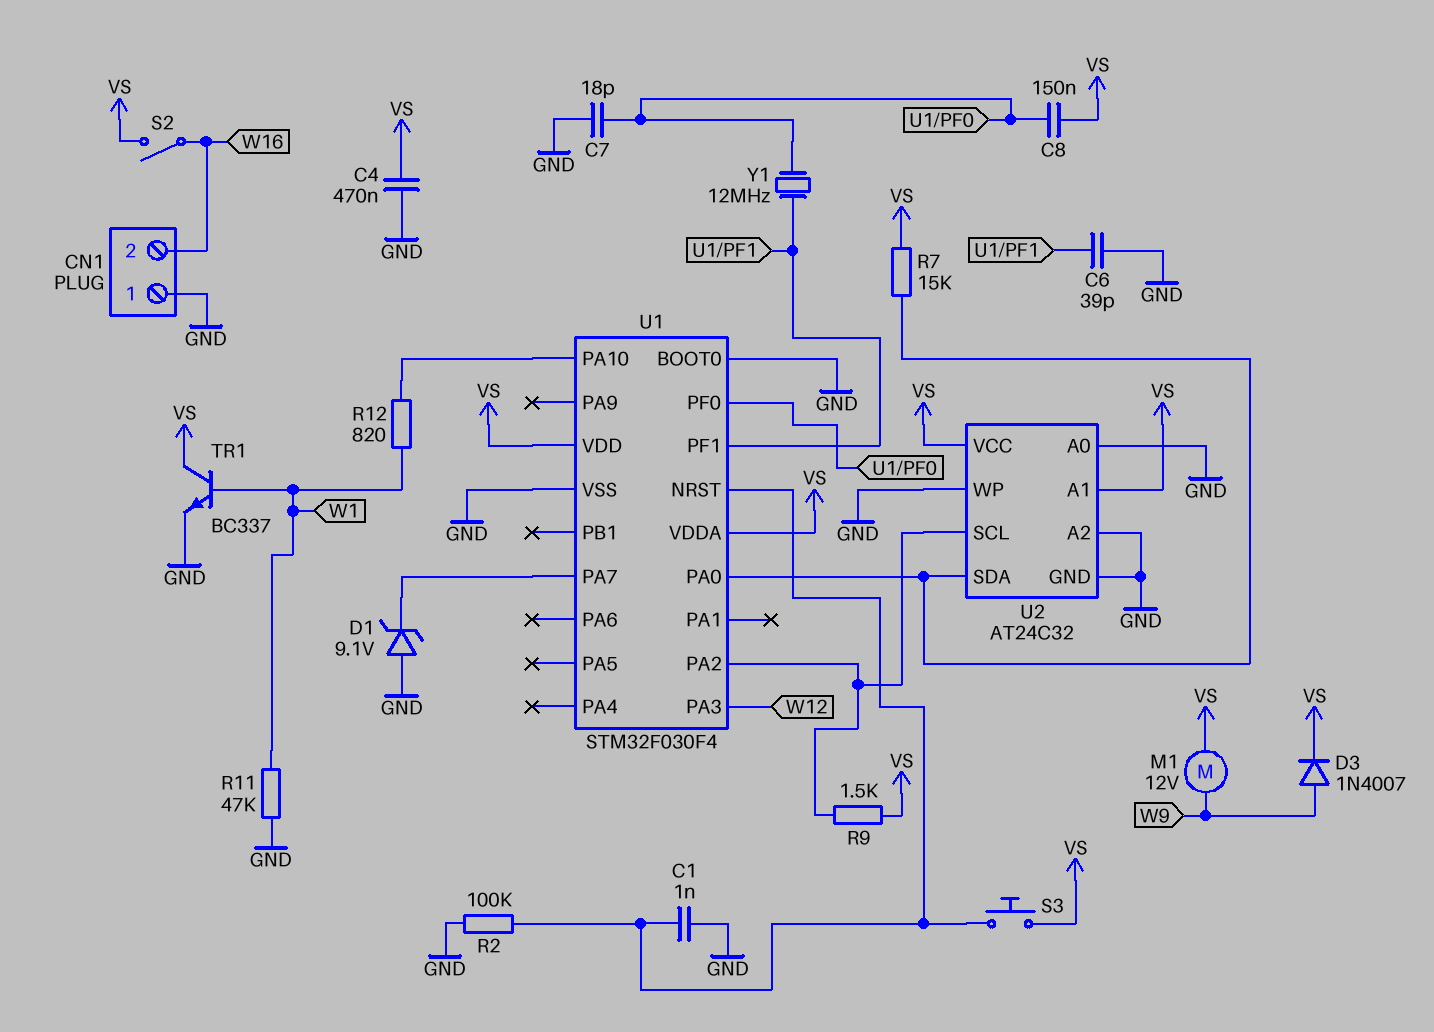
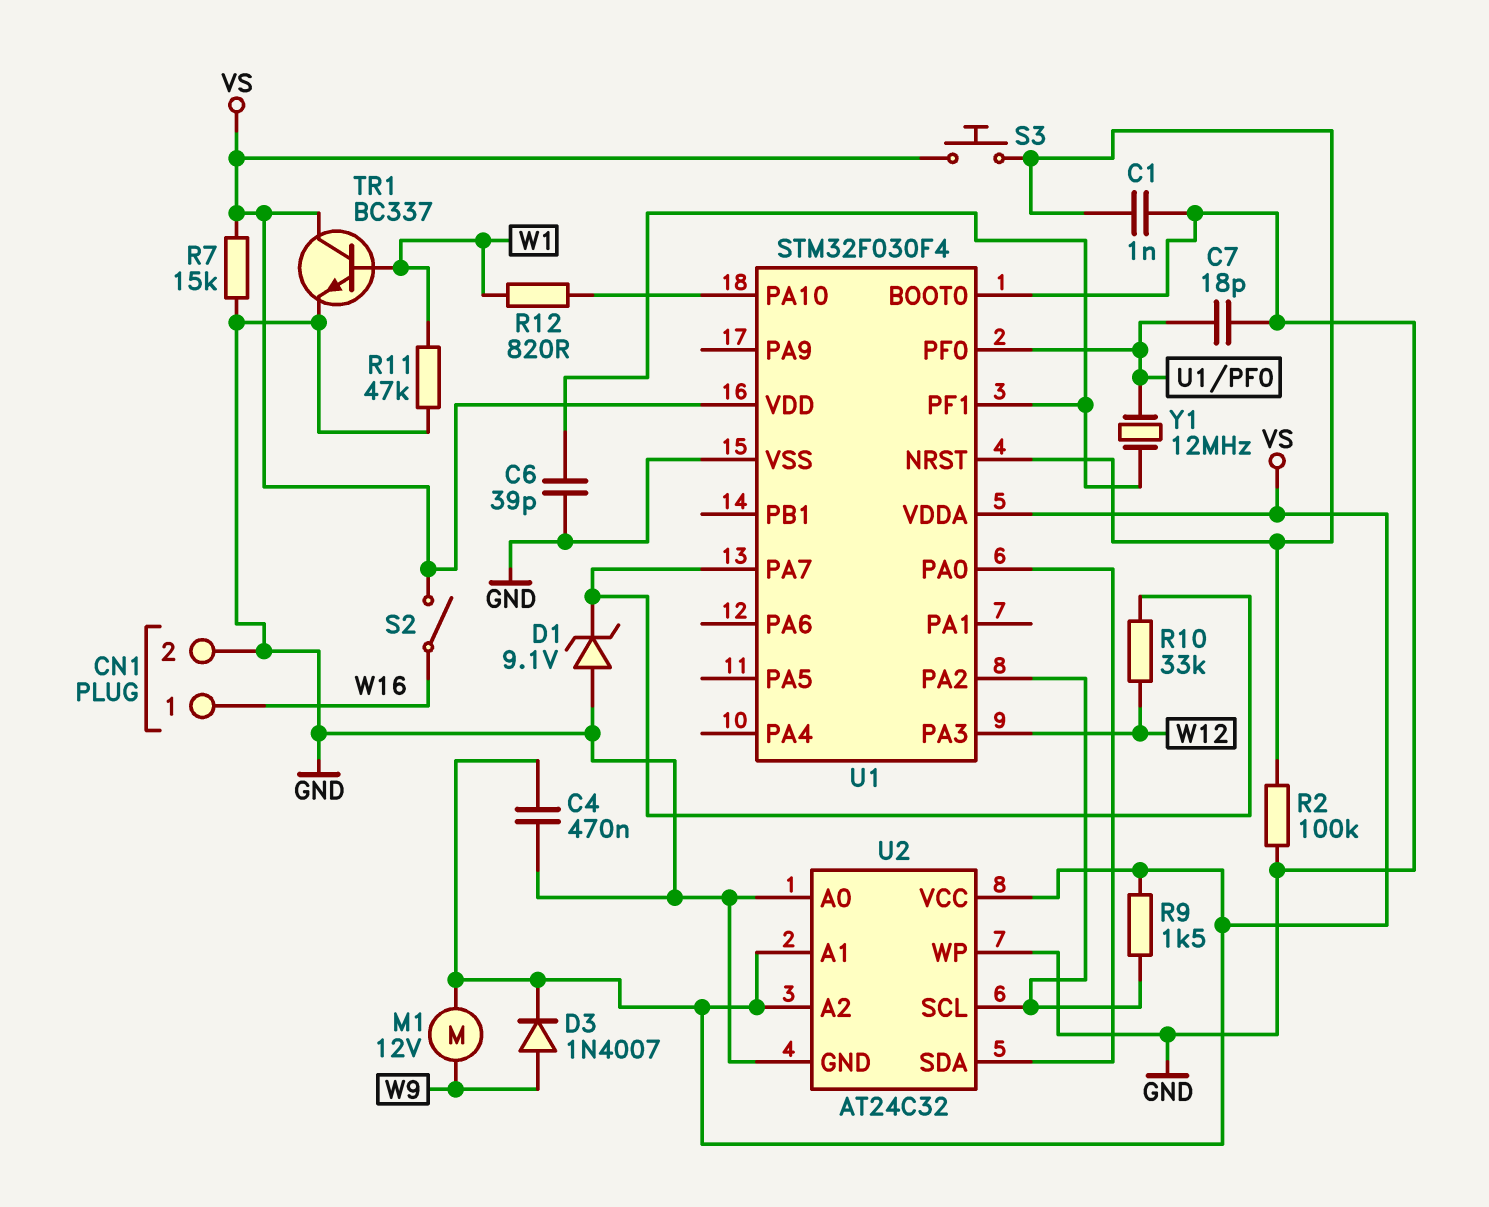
C8: 150nF (U1/PF0, VS) -> none
CN1 pin 1: GND -> W16
CN1 pin 2: W16 -> GND
R7: 15k (U1/PA0, VS) -> 15k (GND, VS)
R10: none -> 33k (U1/PA7, W12)
U2 pin A2: GND -> VS

